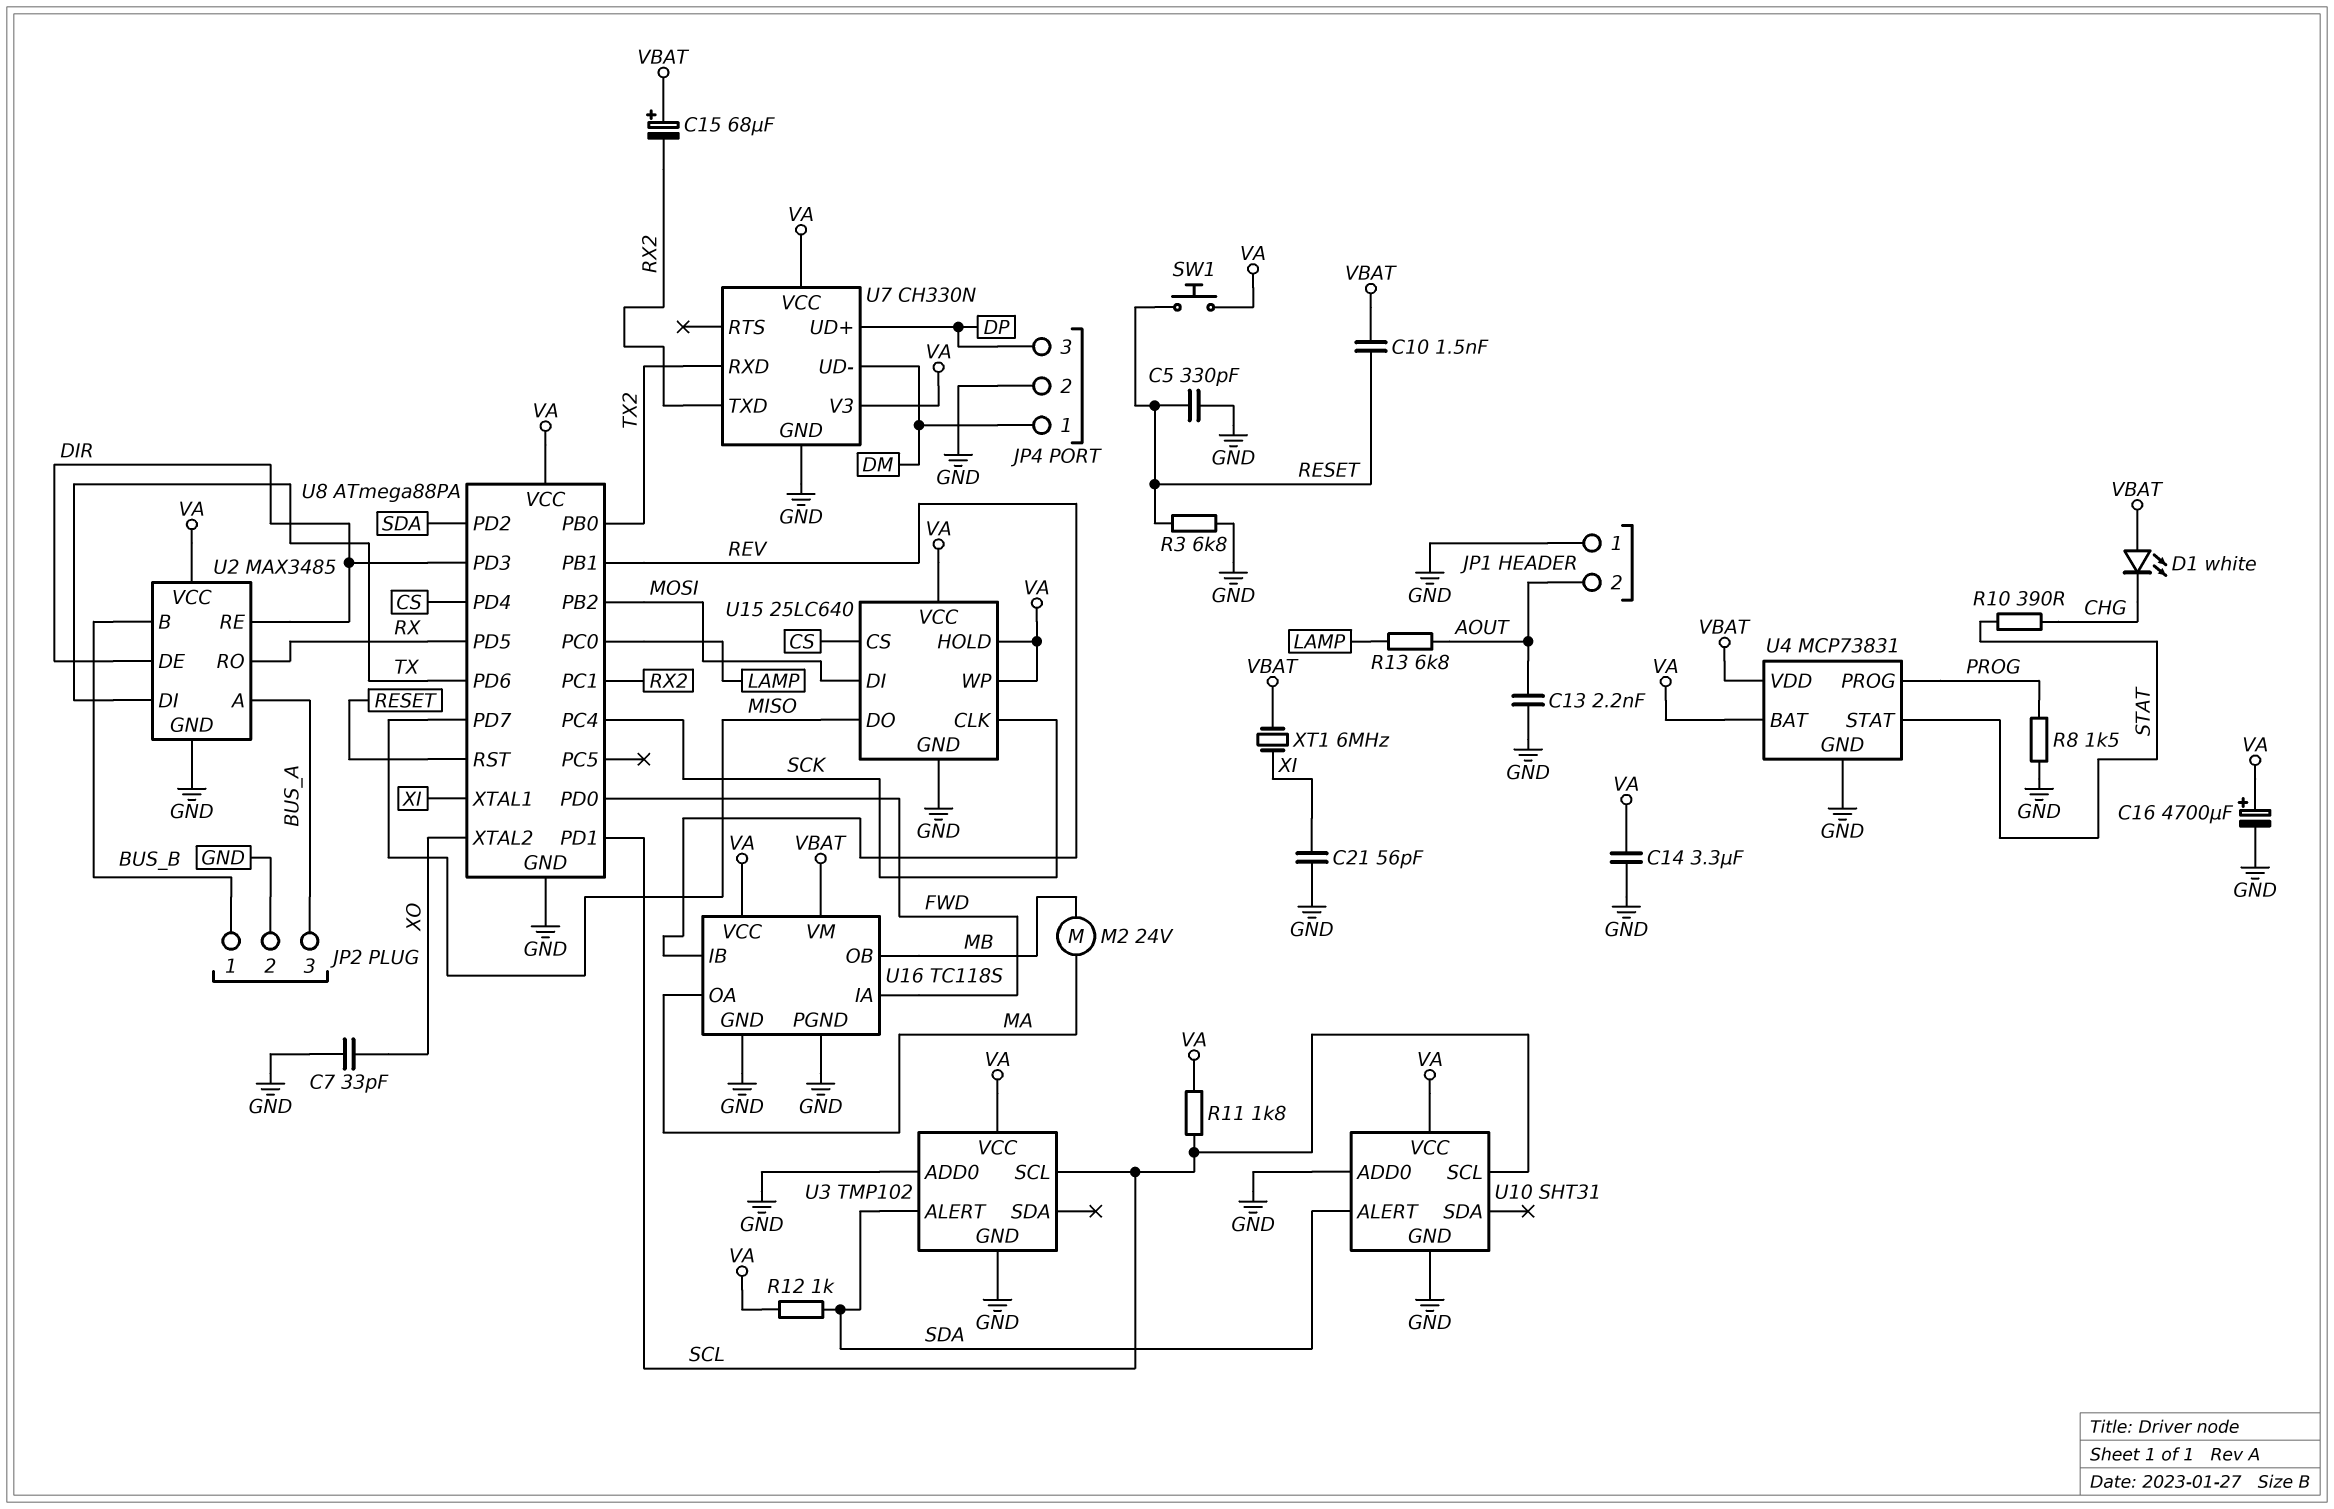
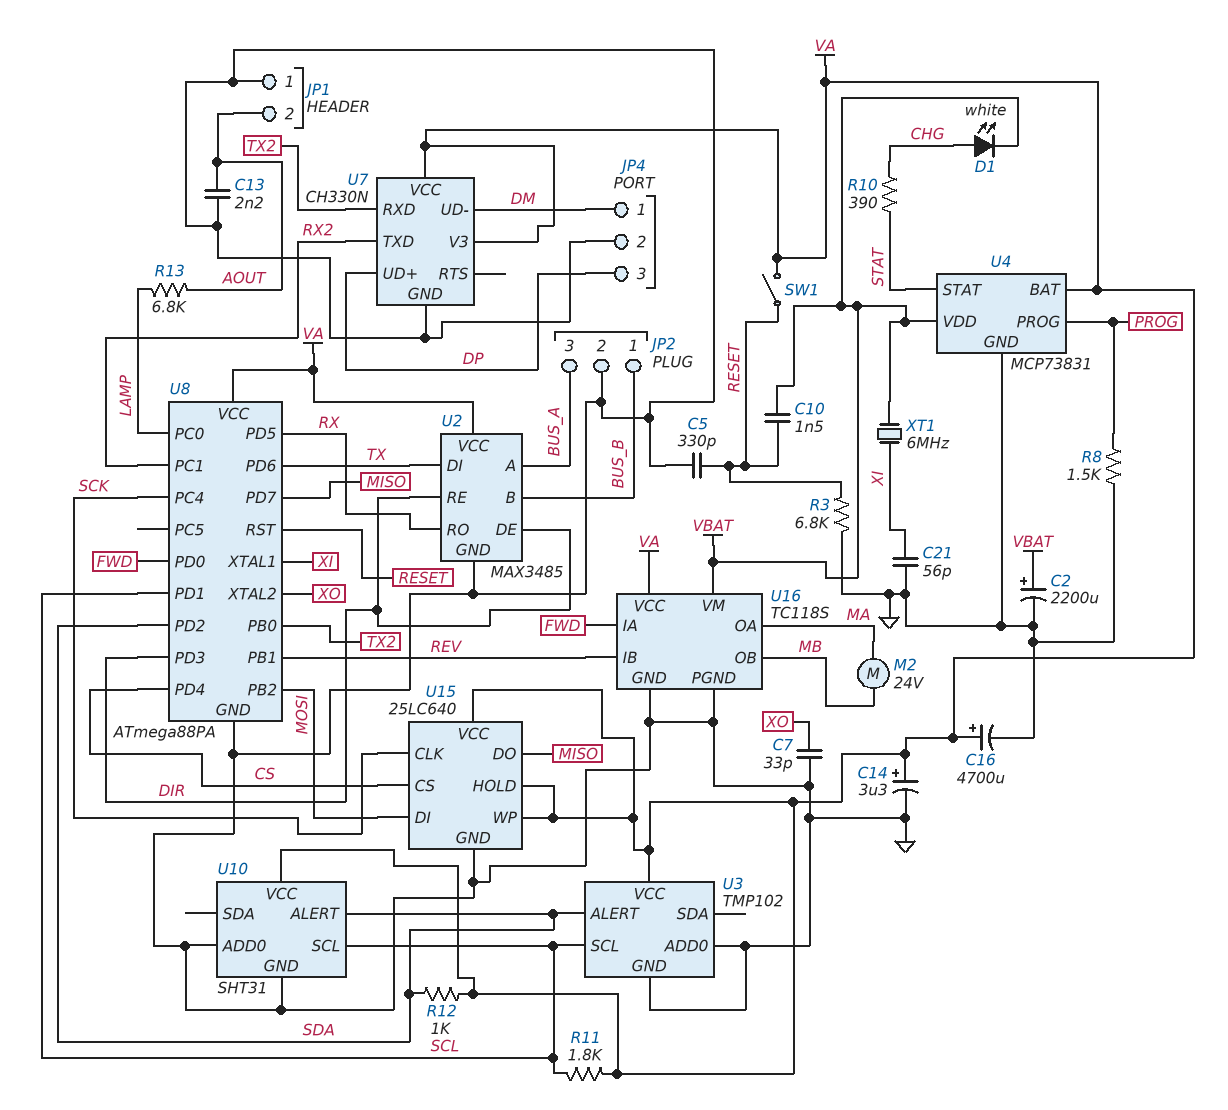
C2: none -> 2200uF (plus VBAT, minus GND)
C14: 3.3uF (GND, VA) -> 3.3uF (plus VA, minus GND)
C15: 68uF (plus VBAT, minus RX2) -> none
D1: LED white (A VBAT, K CHG) -> LED white (A CHG, K VBAT)
SW1: button (RESET, VA) -> switch (RESET, VA)

